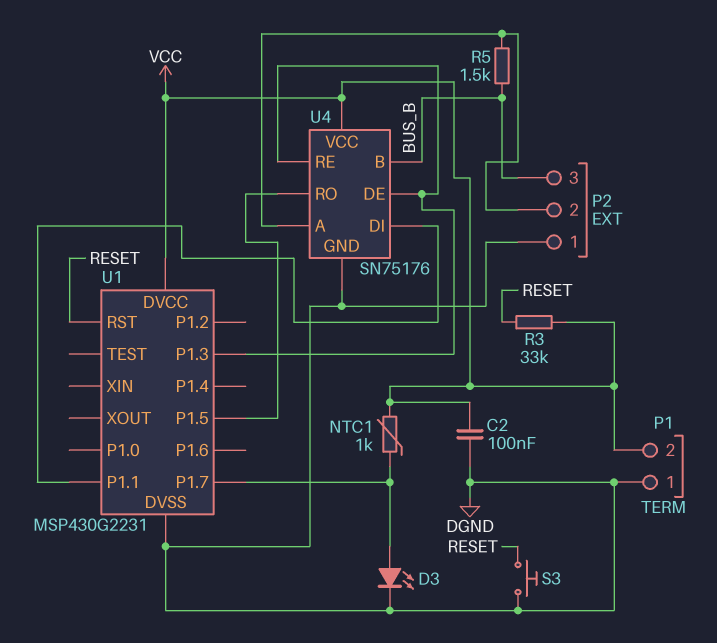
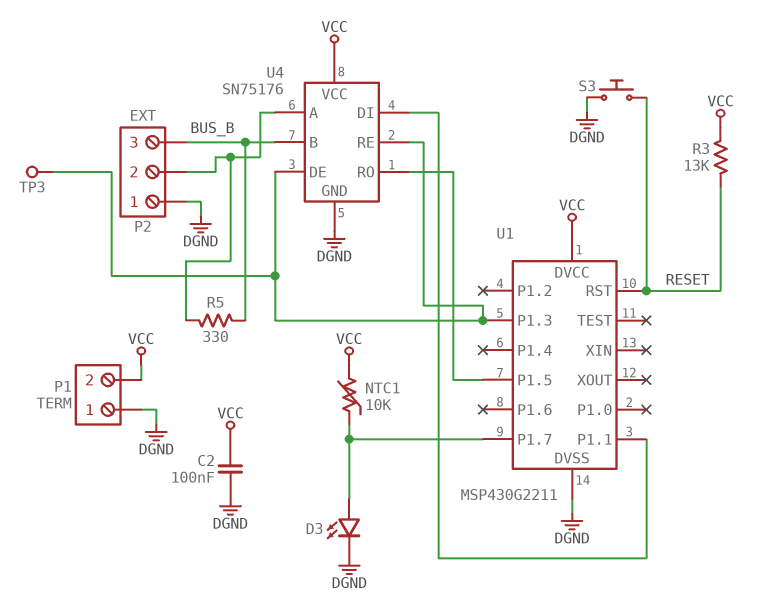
NTC1: 1k (U1/P1.7, VCC) -> 10k (U1/P1.7, VCC)
R3: 33k (RESET, VCC) -> 13k (RESET, VCC)
R5: 1.5k (BUS_B, P2/2) -> 330 (BUS_B, P2/2)
TP3: none -> test point (U1/P1.3)
U1: MSP430G2231 -> MSP430G2211

